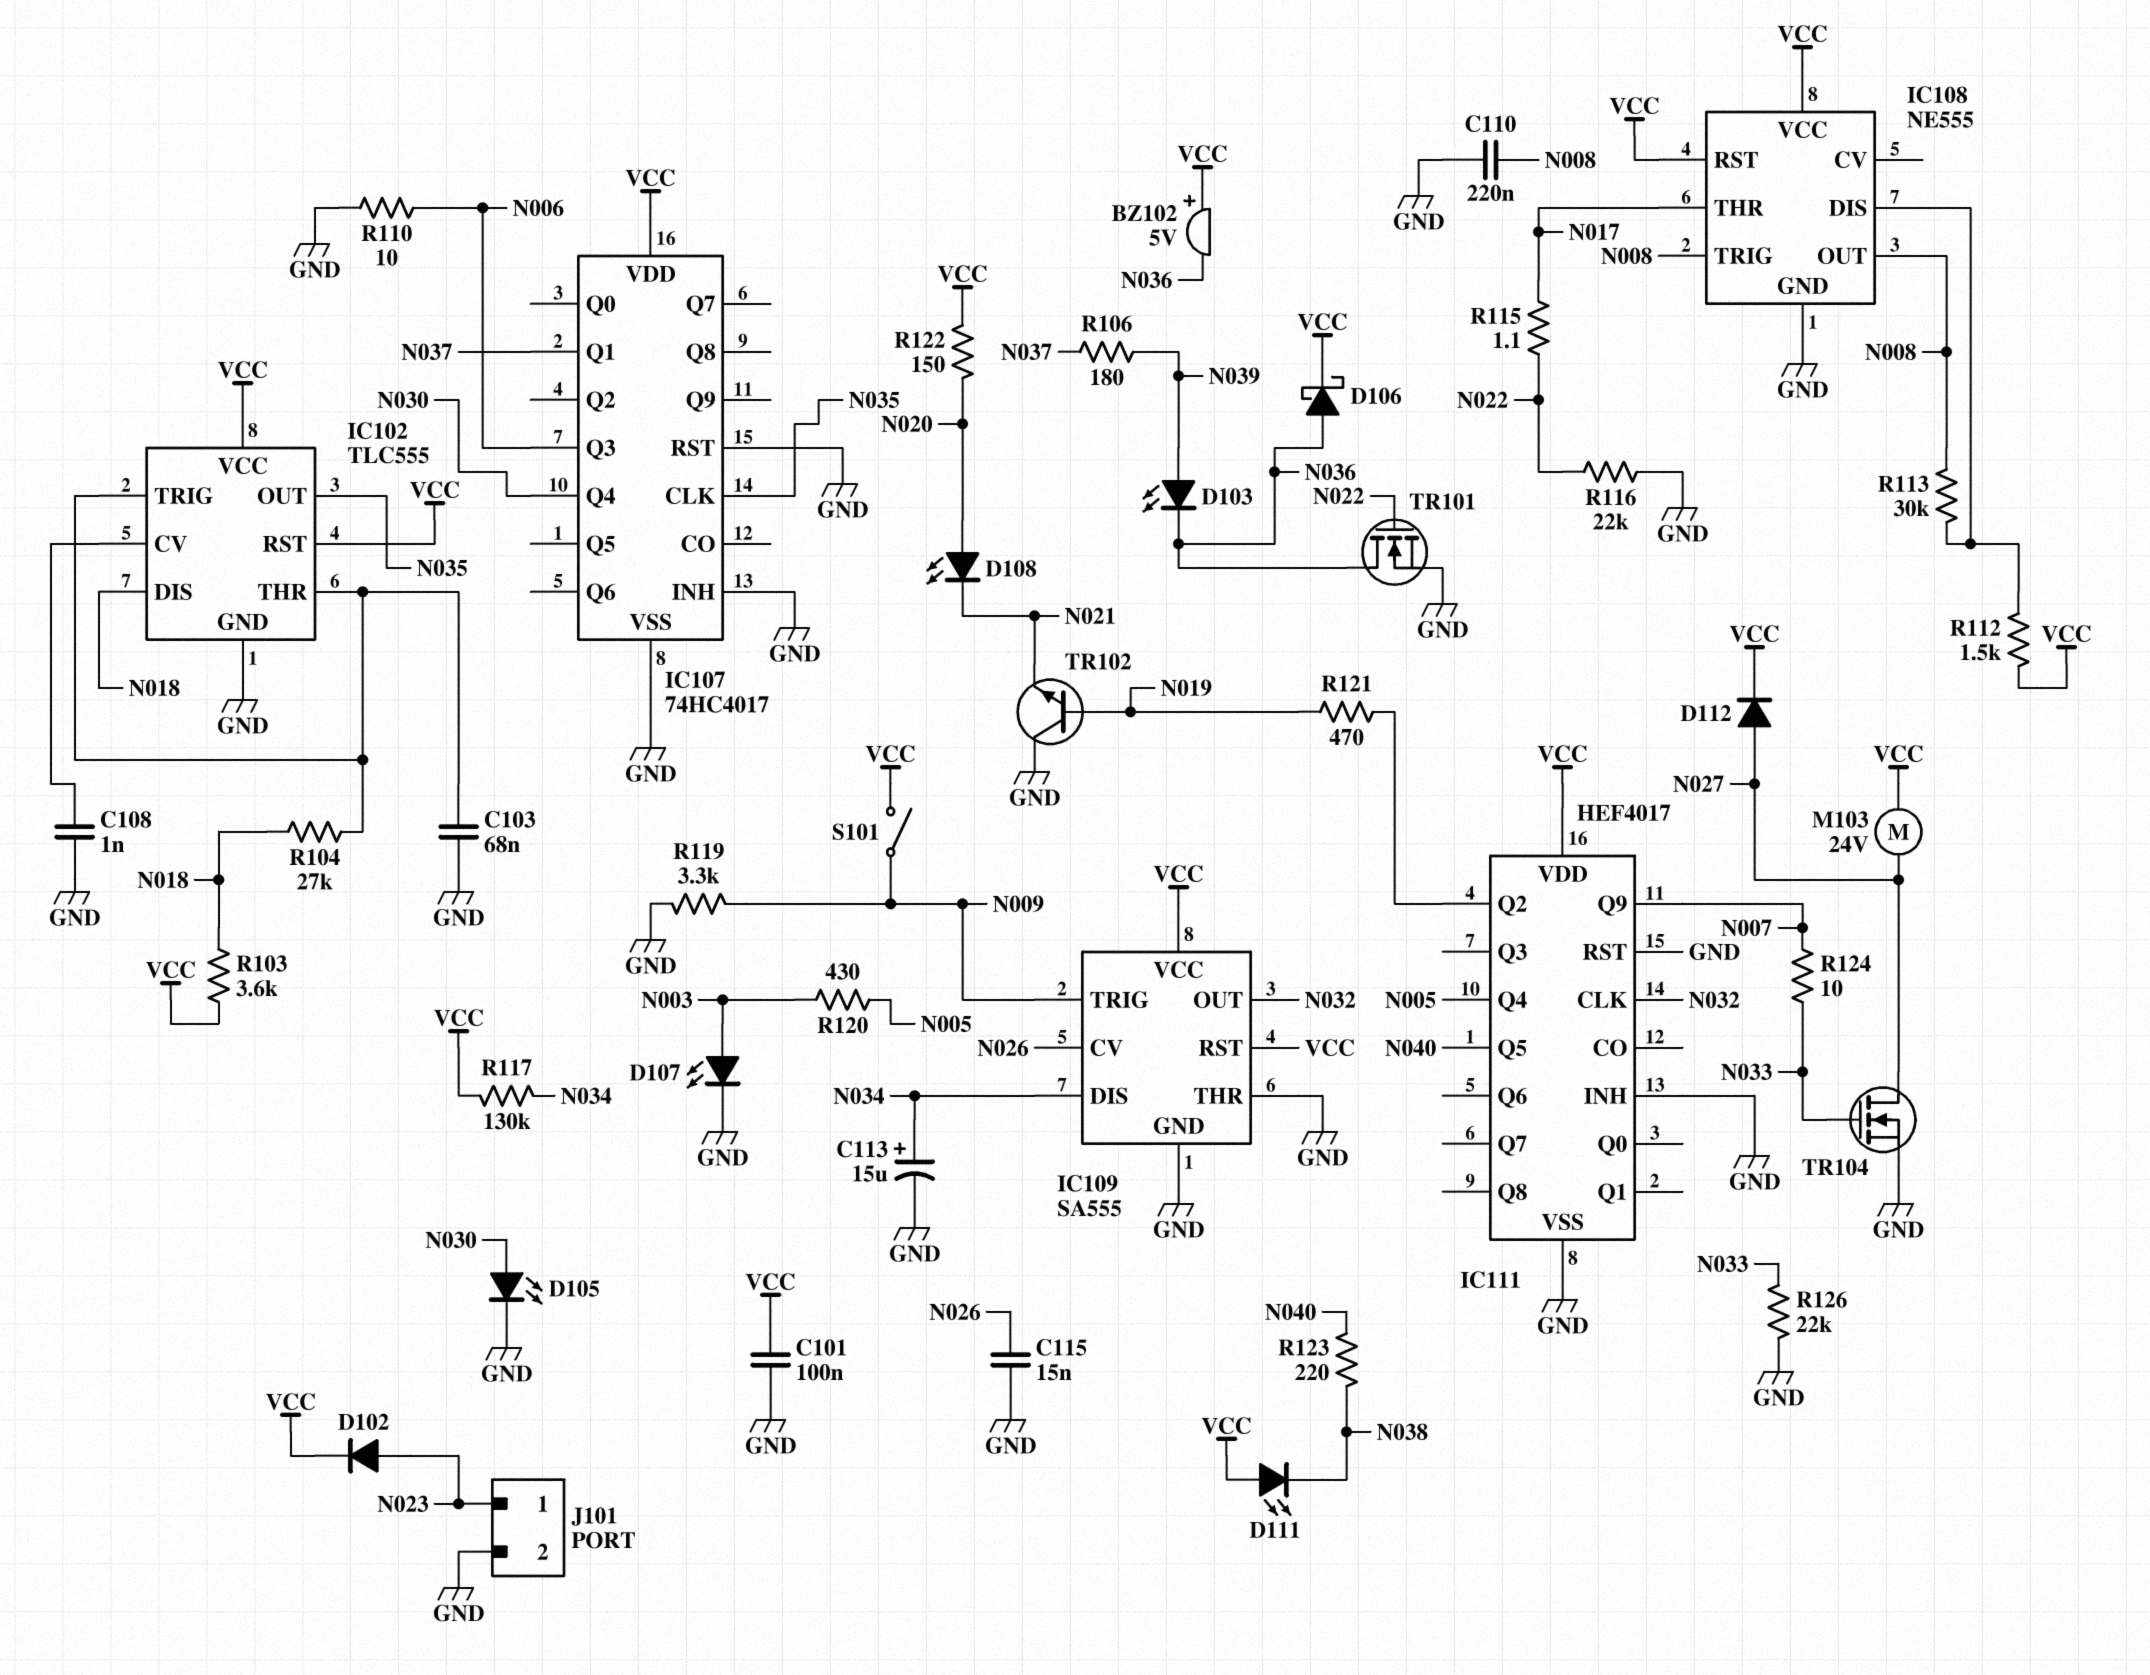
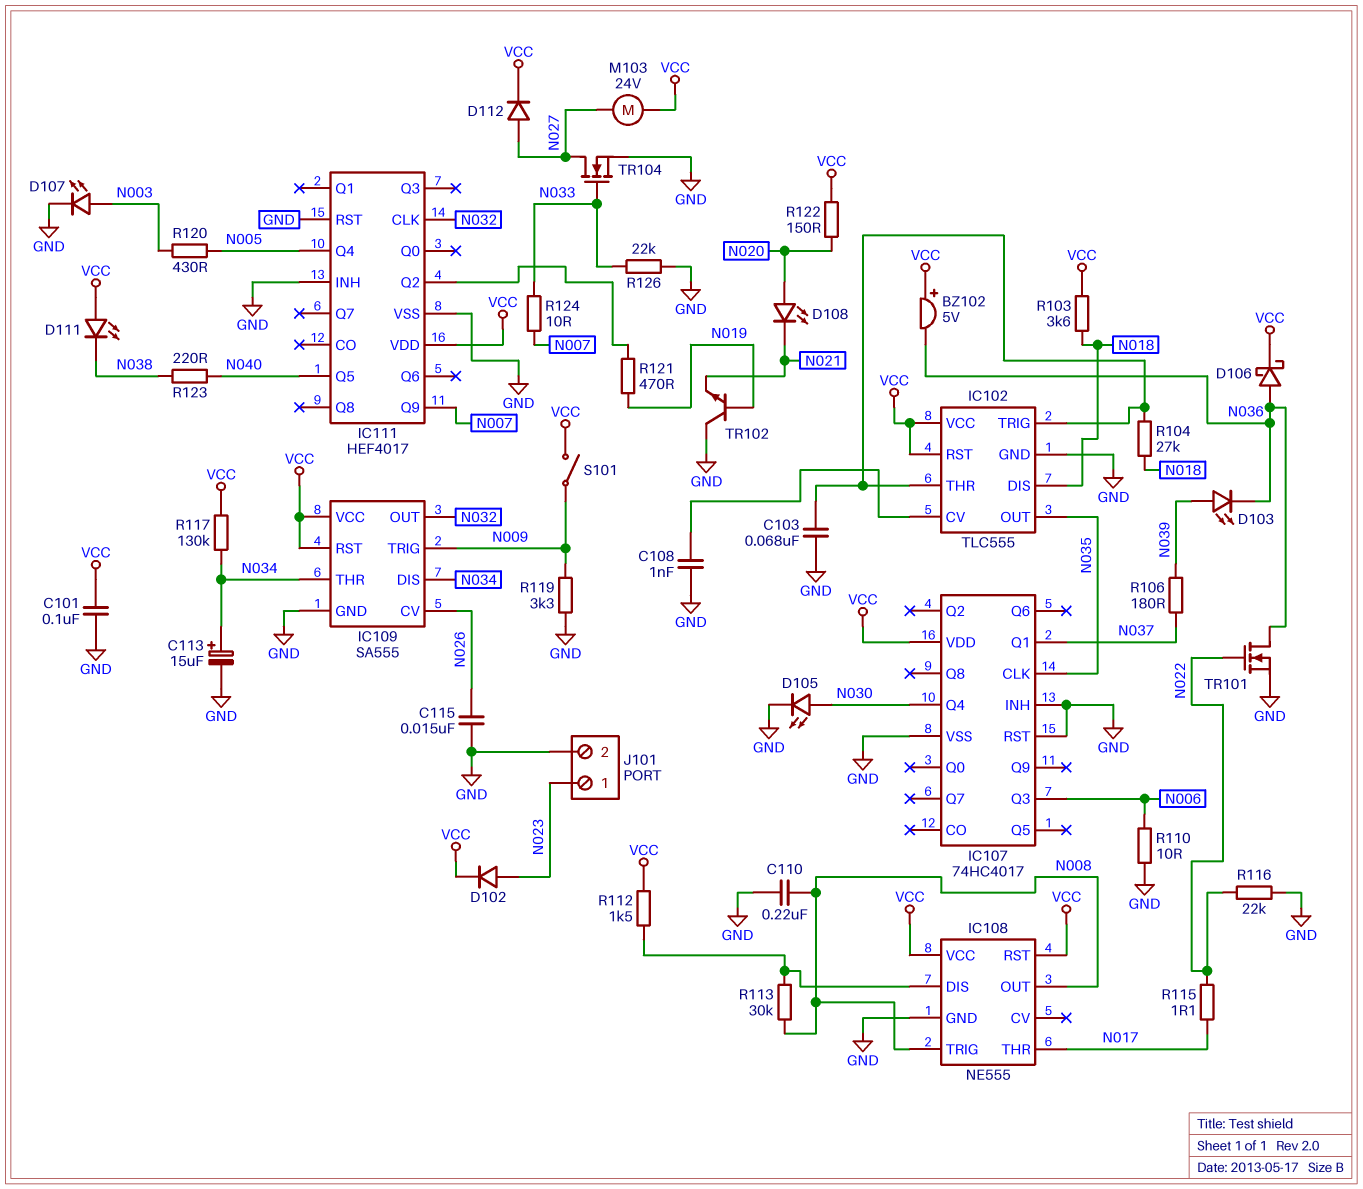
IC109 pin THR: GND -> N034

